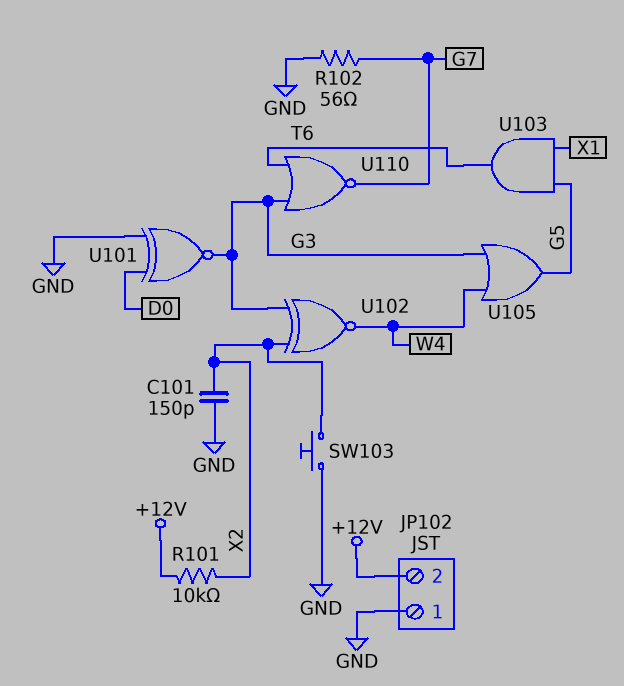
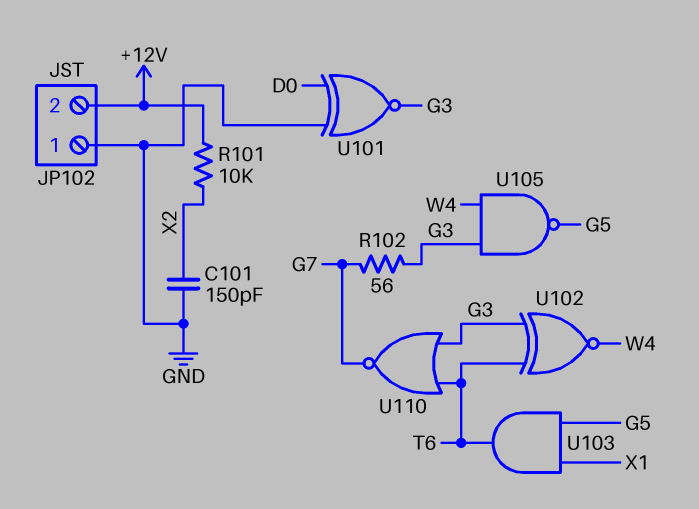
R102: 56 (G7, GND) -> 56 (G3, G7)
SW103: button (GND, X2) -> none
U102: XNOR (in G3, in X2, out W4) -> XNOR (in G3, in T6, out W4)
U105: OR (in G3, in W4, out G5) -> NAND (in G3, in W4, out G5)

